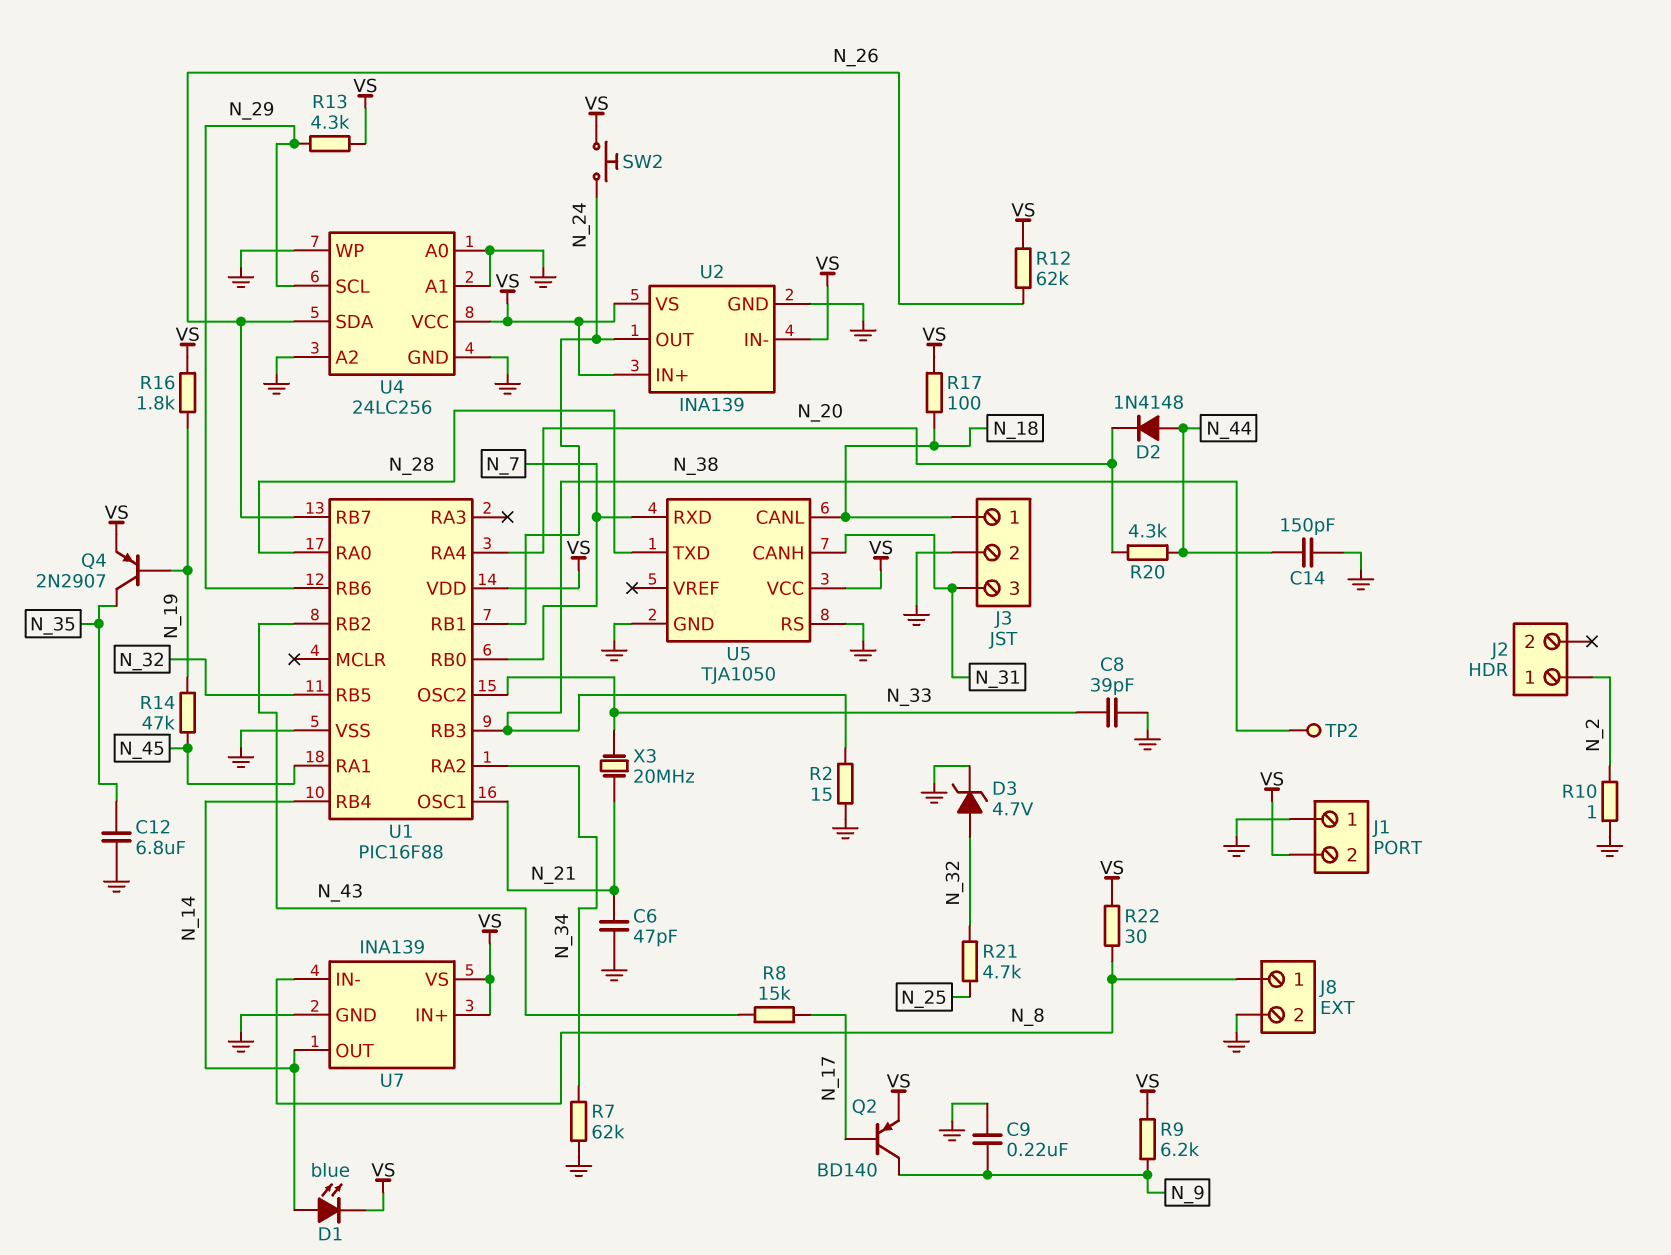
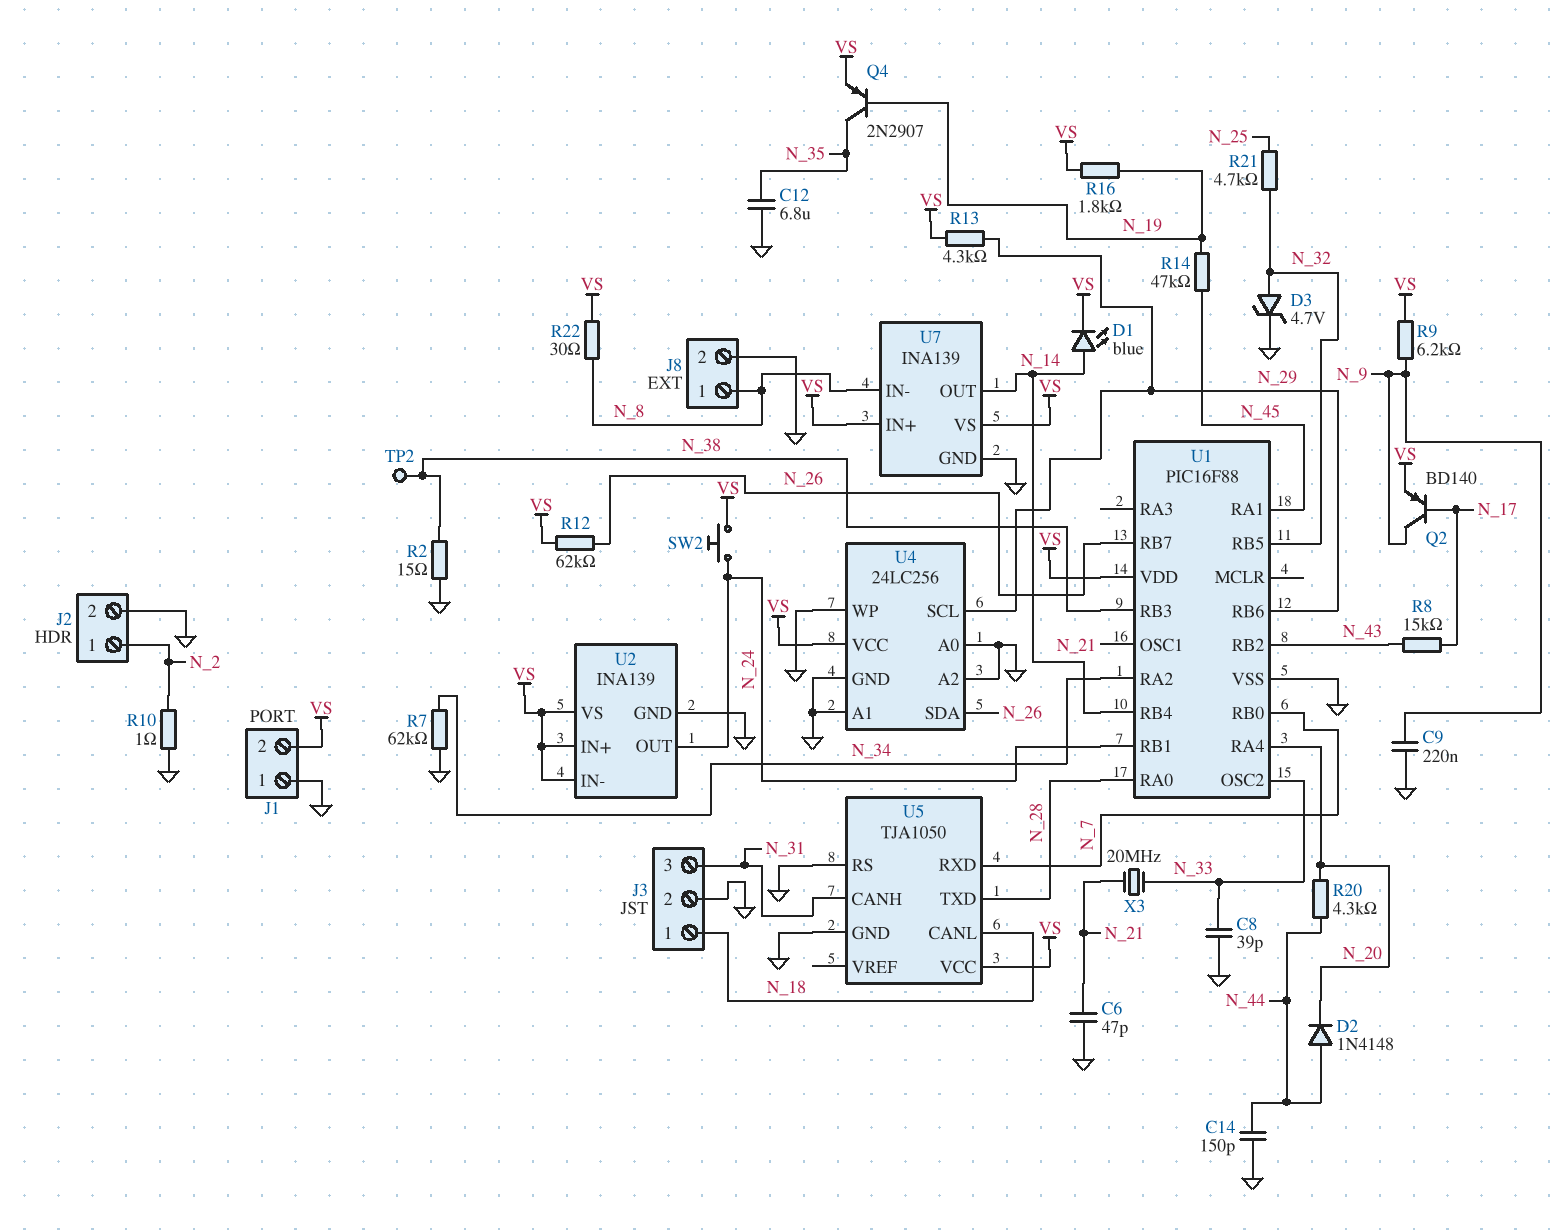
J2 pin 2: none -> GND
R17: 100 (N_18, VS) -> none

